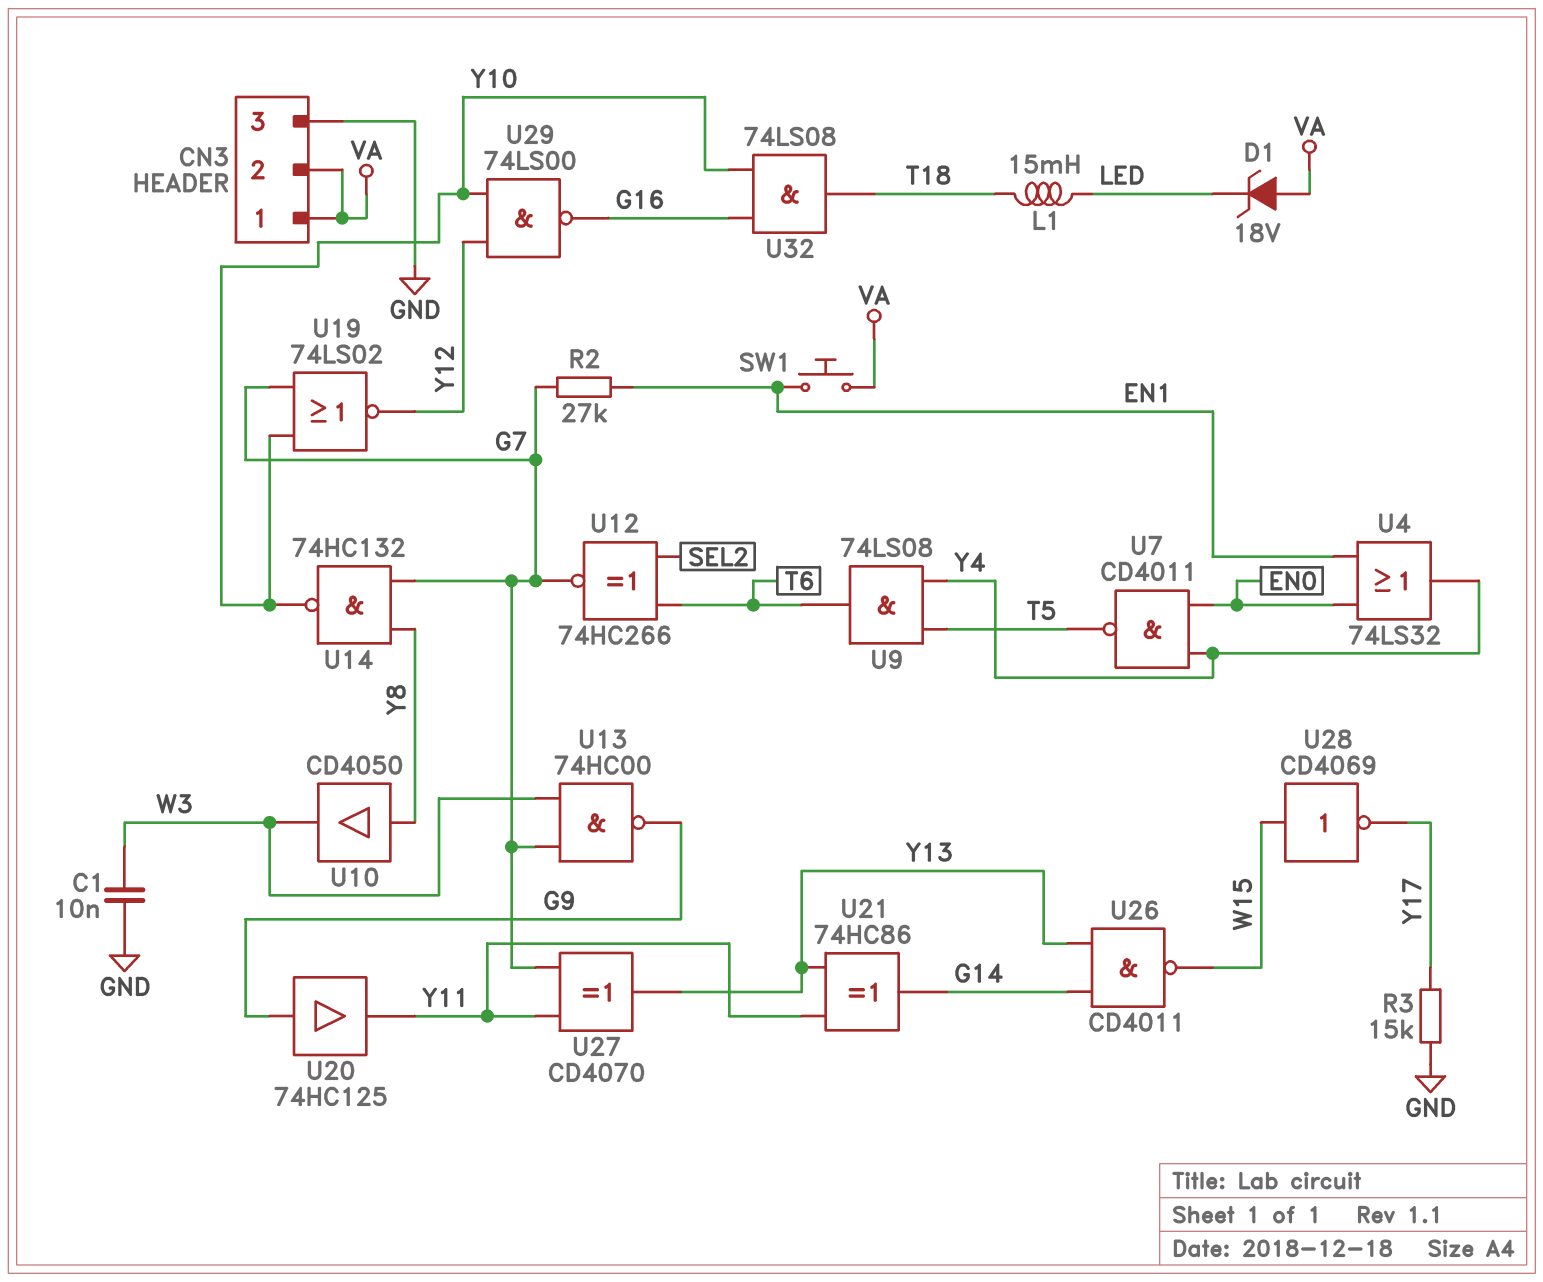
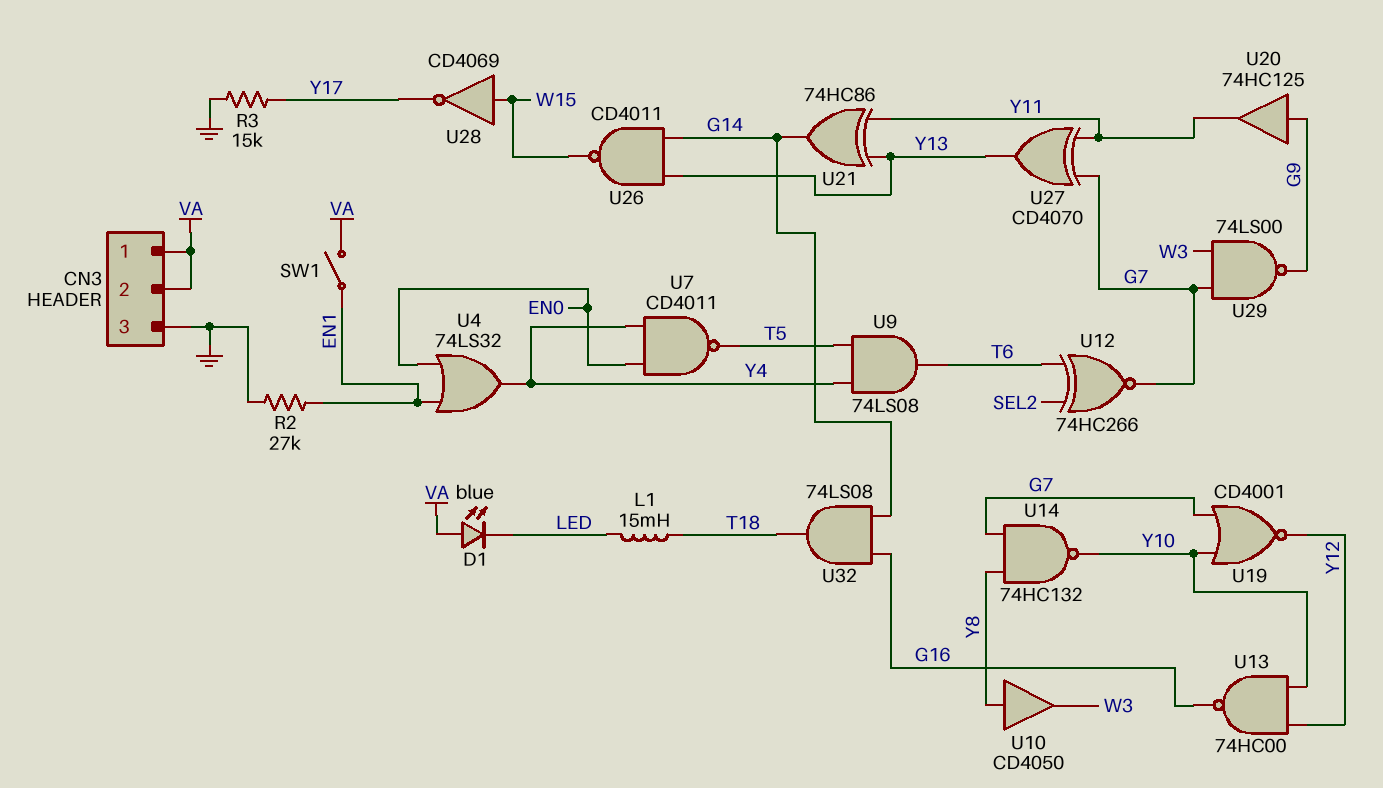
C1: 10nF (GND, W3) -> none
D1: zener 18V (A VA, K LED) -> LED blue (A VA, K LED)
R2: 27k (EN1, G7) -> 27k (EN1, GND)
SW1: button (EN1, VA) -> switch (EN1, VA)
U13: NAND 74HC00 (in G7, in W3, out G9) -> NAND 74HC00 (in Y10, in Y12, out G16)
U19: NOR 74LS02 (in G7, in Y10, out Y12) -> NOR CD4001 (in G7, in Y10, out Y12)
U29: NAND 74LS00 (in Y10, in Y12, out G16) -> NAND 74LS00 (in G7, in W3, out G9)
U32: AND 74LS08 (in G16, in Y10, out T18) -> AND 74LS08 (in G14, in G16, out T18)

